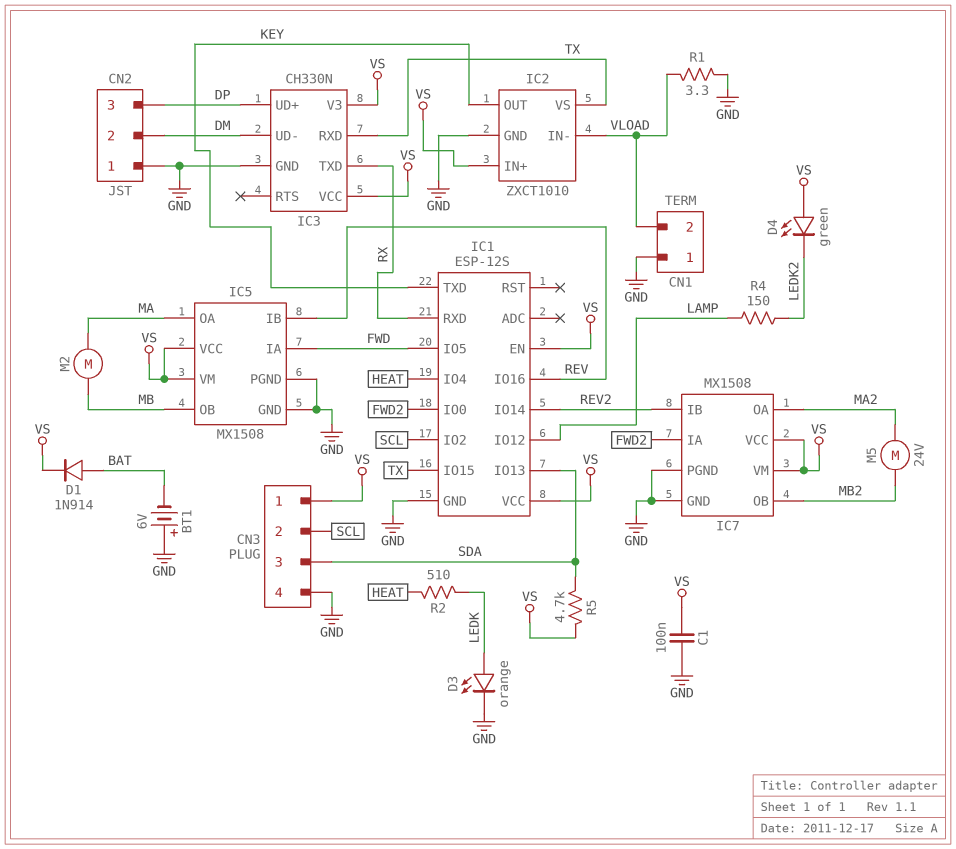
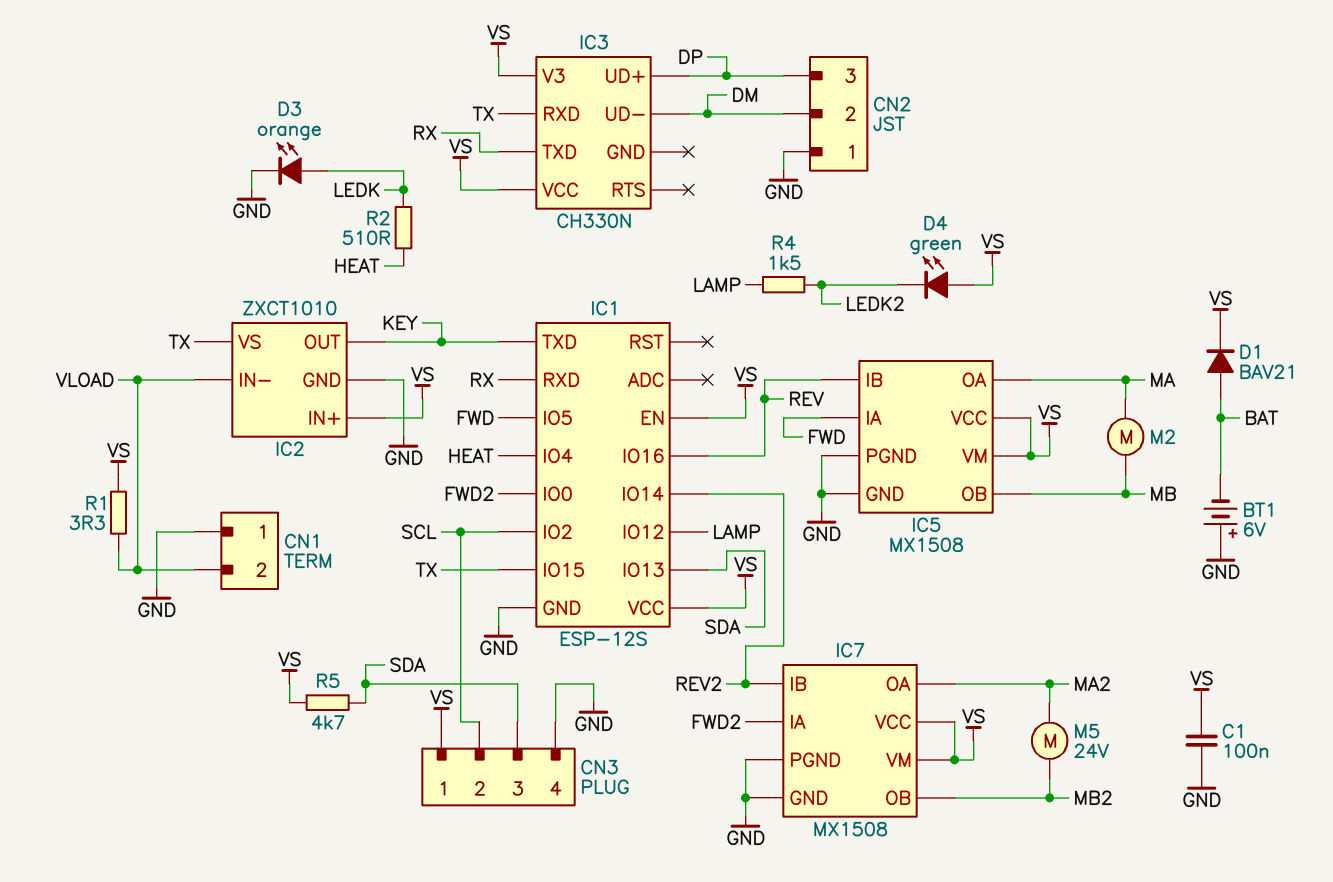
D1: diode 1N914 (A BAT, K VS) -> diode BAV21 (A BAT, K VS)
IC3 pin GND: GND -> none
R1: 3.3 (GND, VLOAD) -> 3.3 (VLOAD, VS)
R4: 150 (LAMP, LEDK2) -> 1.5k (LAMP, LEDK2)

